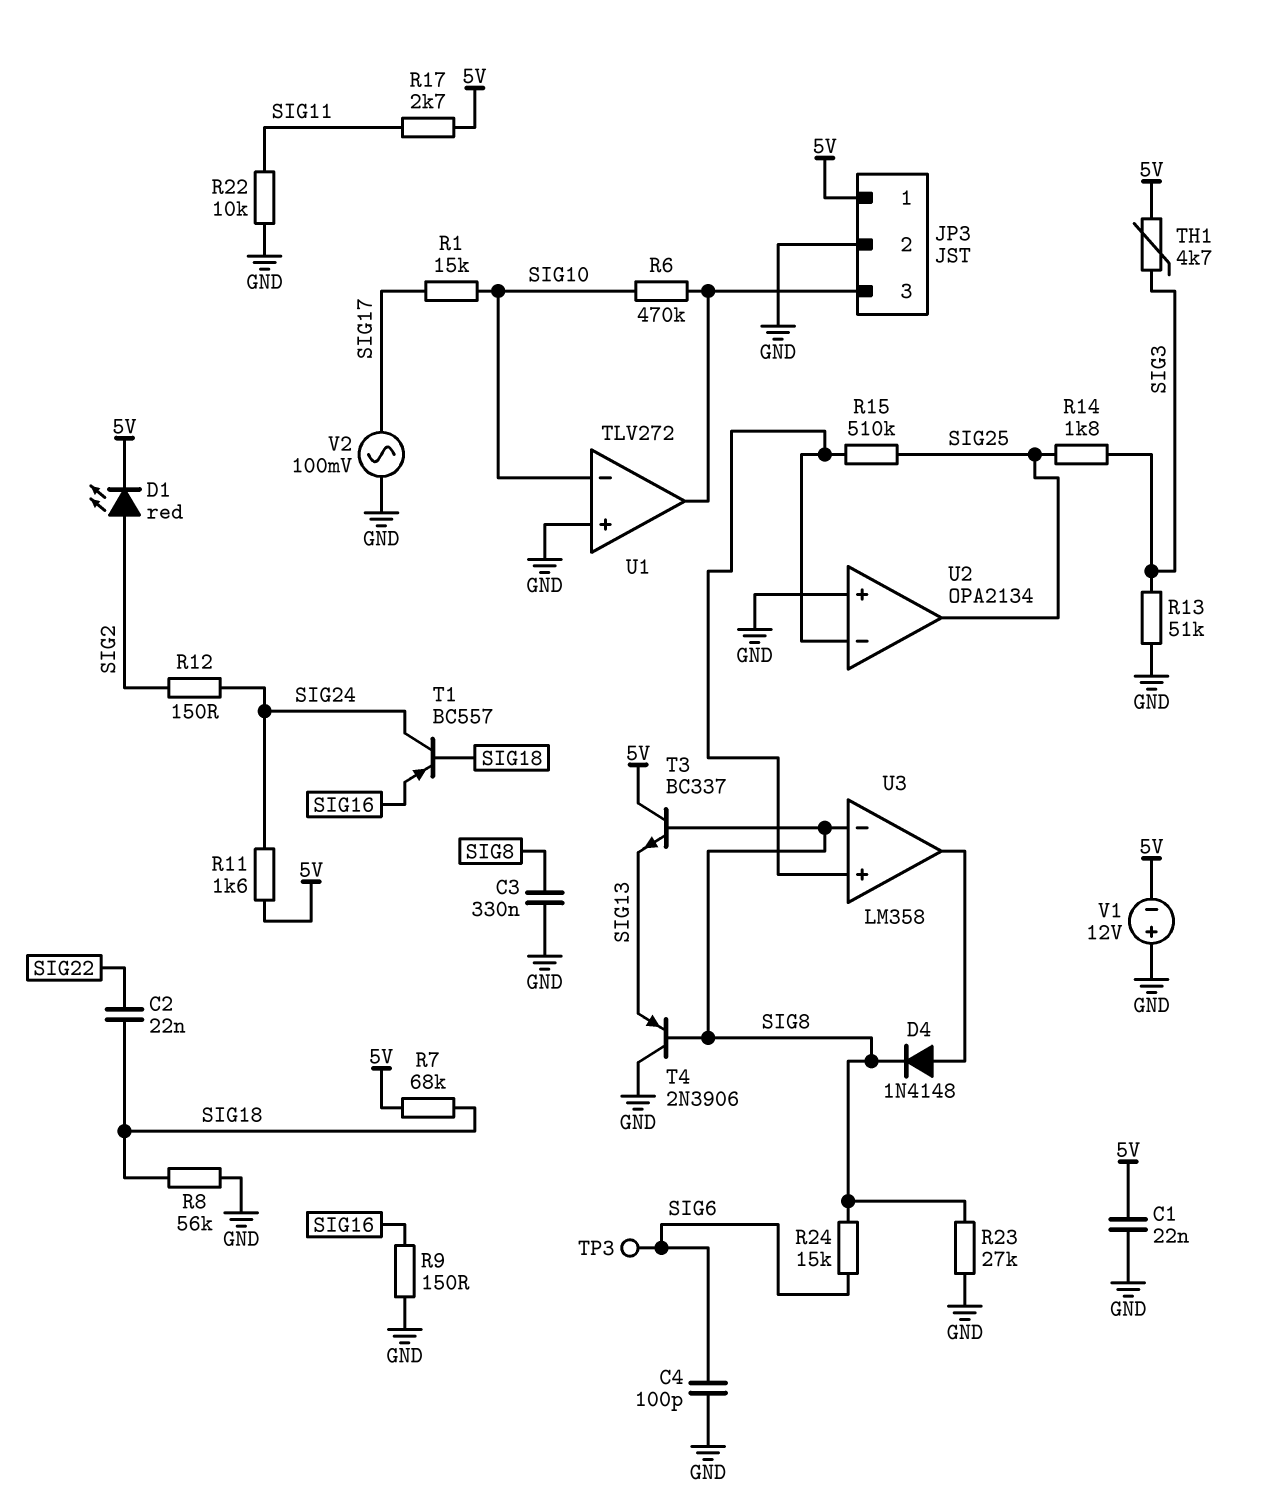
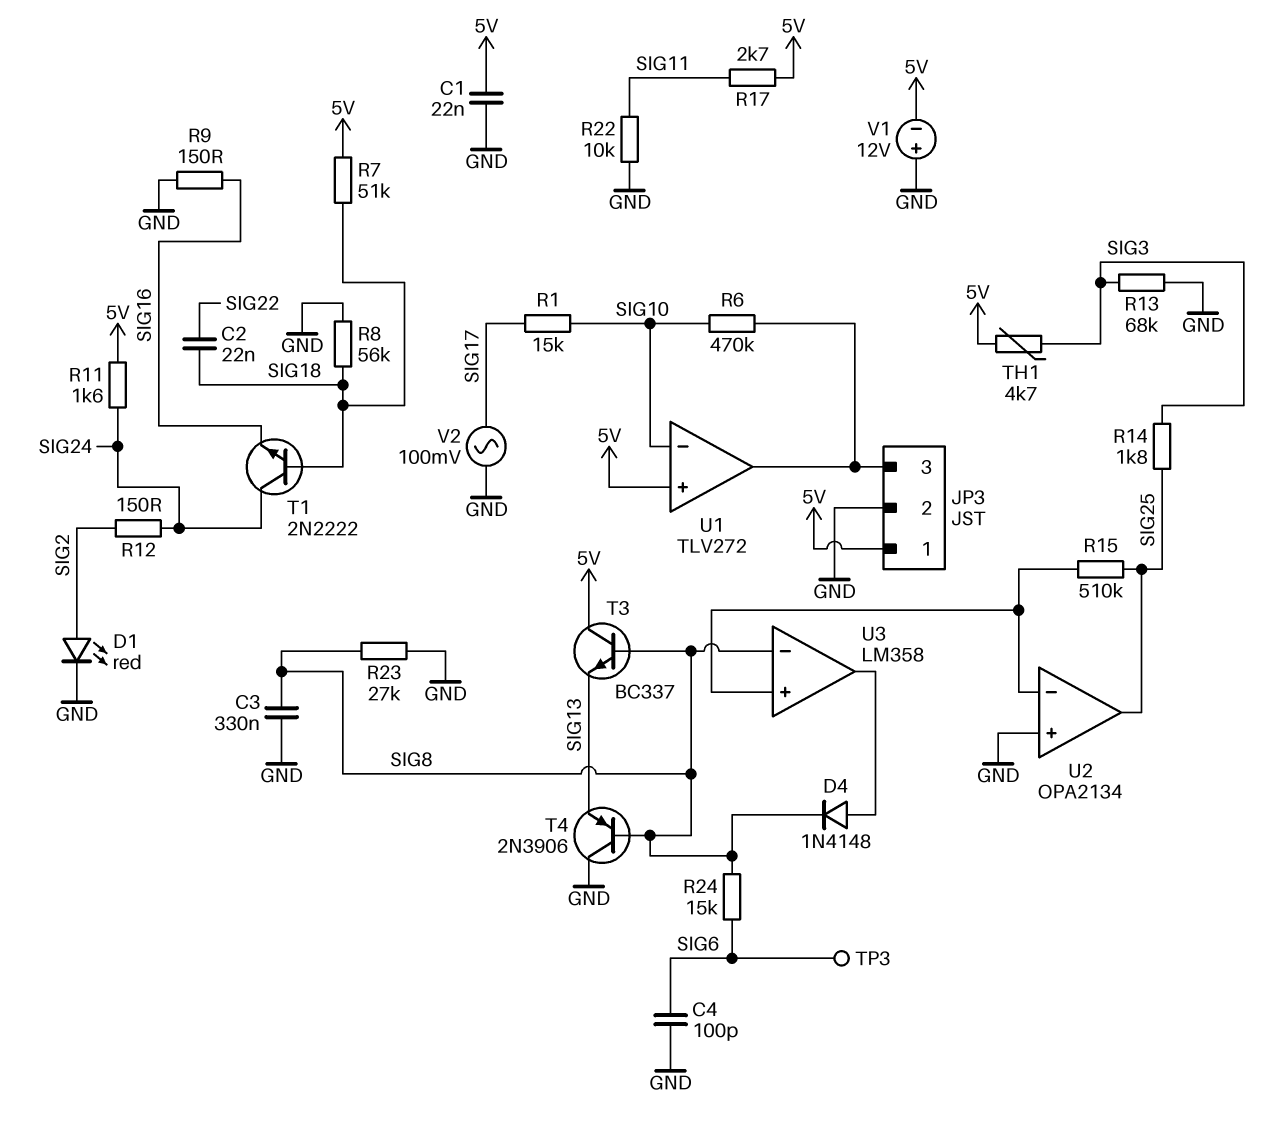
D1: LED red (A SIG2, K 5V) -> LED red (A SIG2, K GND)
R7: 68k (5V, SIG18) -> 51k (5V, SIG18)
R13: 51k (GND, SIG3) -> 68k (GND, SIG3)
T1: PNP BC557 (B SIG18, C SIG24, E SIG16) -> NPN 2N2222 (B SIG18, C SIG24, E SIG16)
U1 pin in+: GND -> 5V

